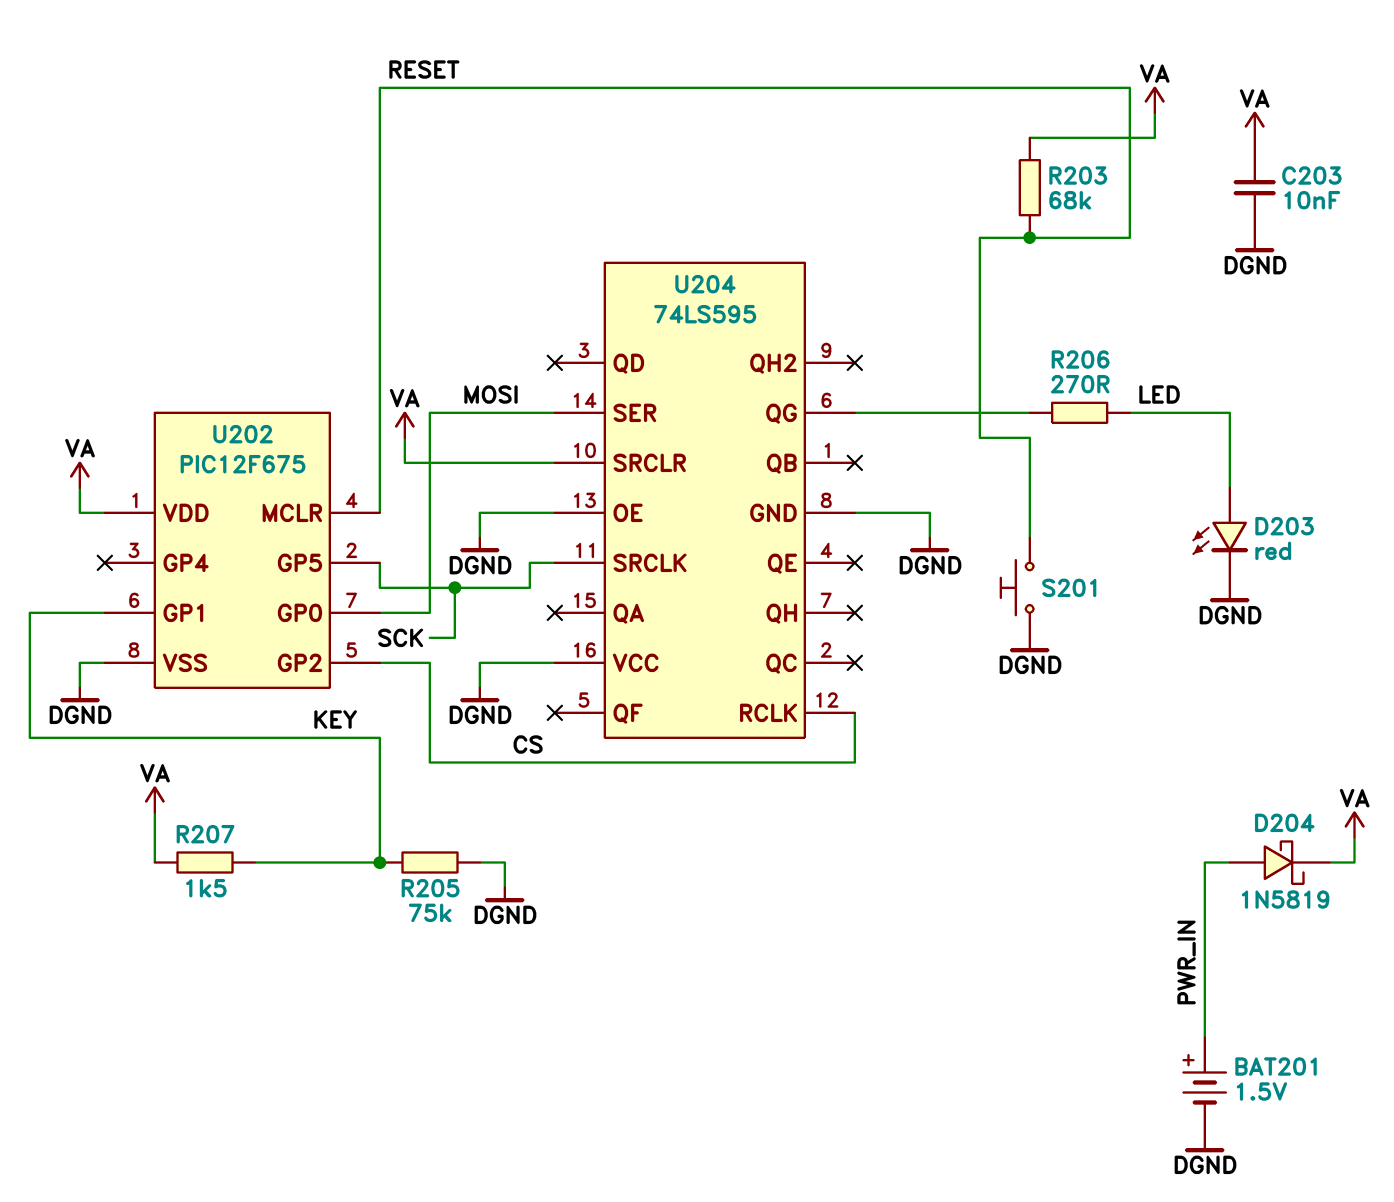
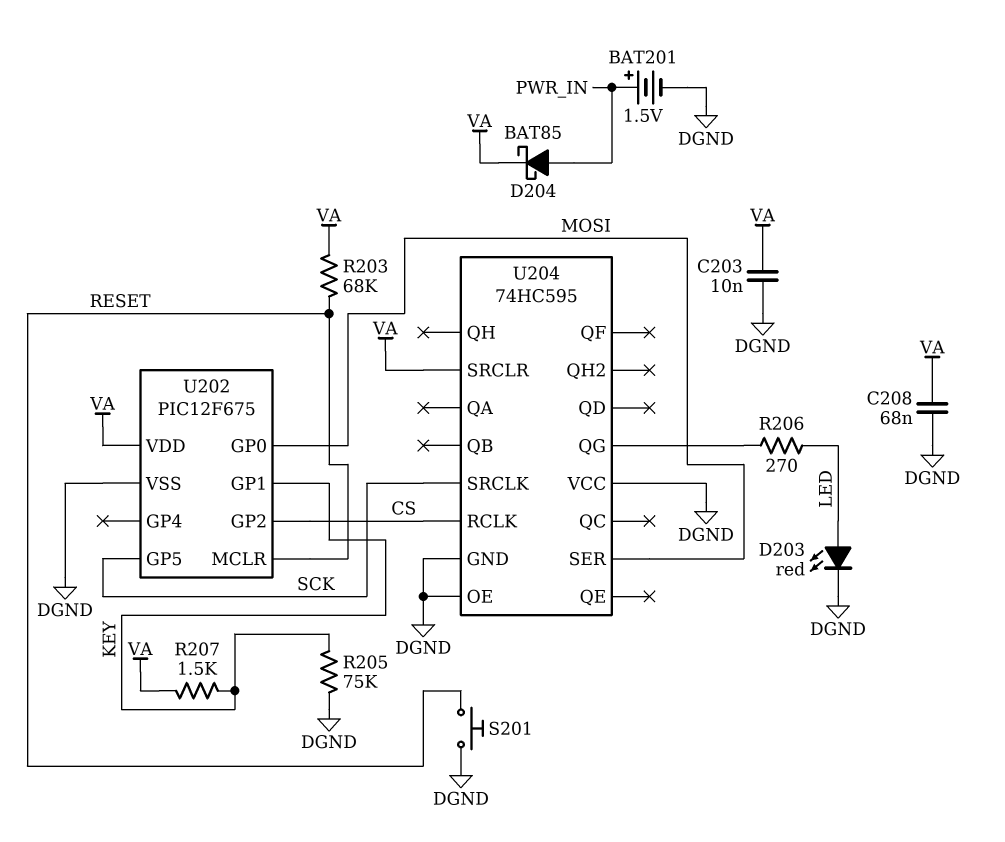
C208: none -> 68nF (DGND, VA)
D204: schottky 1N5819 (A PWR_IN, K VA) -> schottky BAT85 (A PWR_IN, K VA)
U204: 74LS595 -> 74HC595

